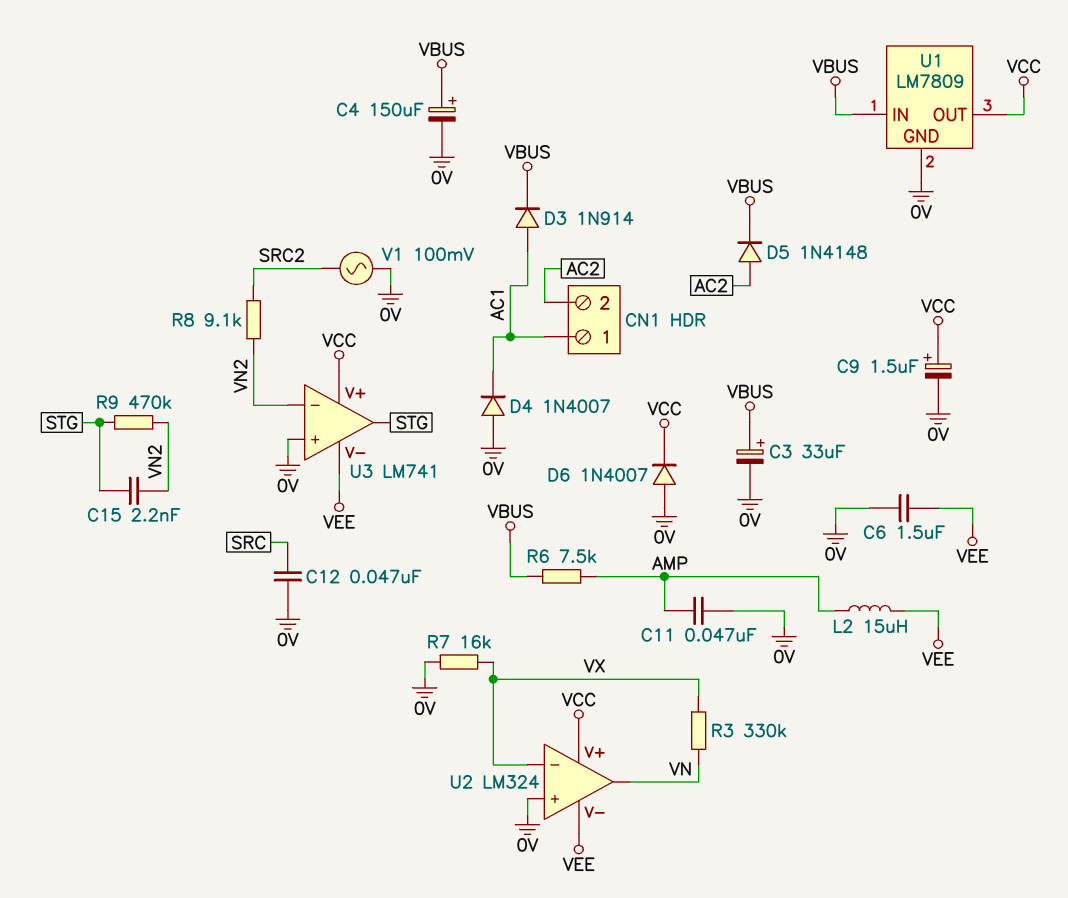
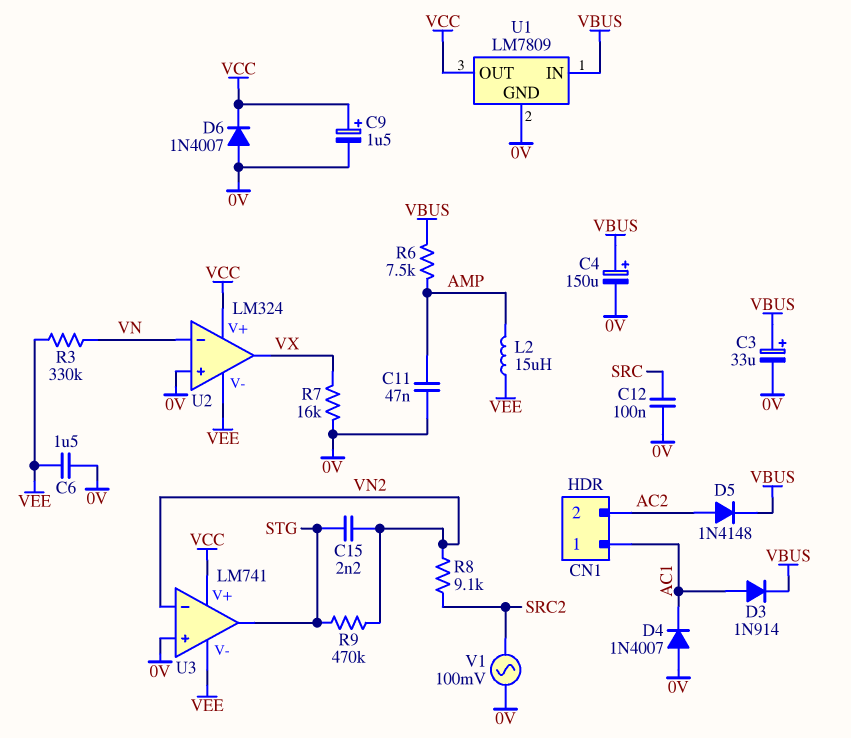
C12: 47nF (0V, SRC) -> 100nF (0V, SRC)
R3: 330k (VN, VX) -> 330k (VEE, VN)
U2 pin in-: VX -> VN
U2 pin out: VN -> VX

